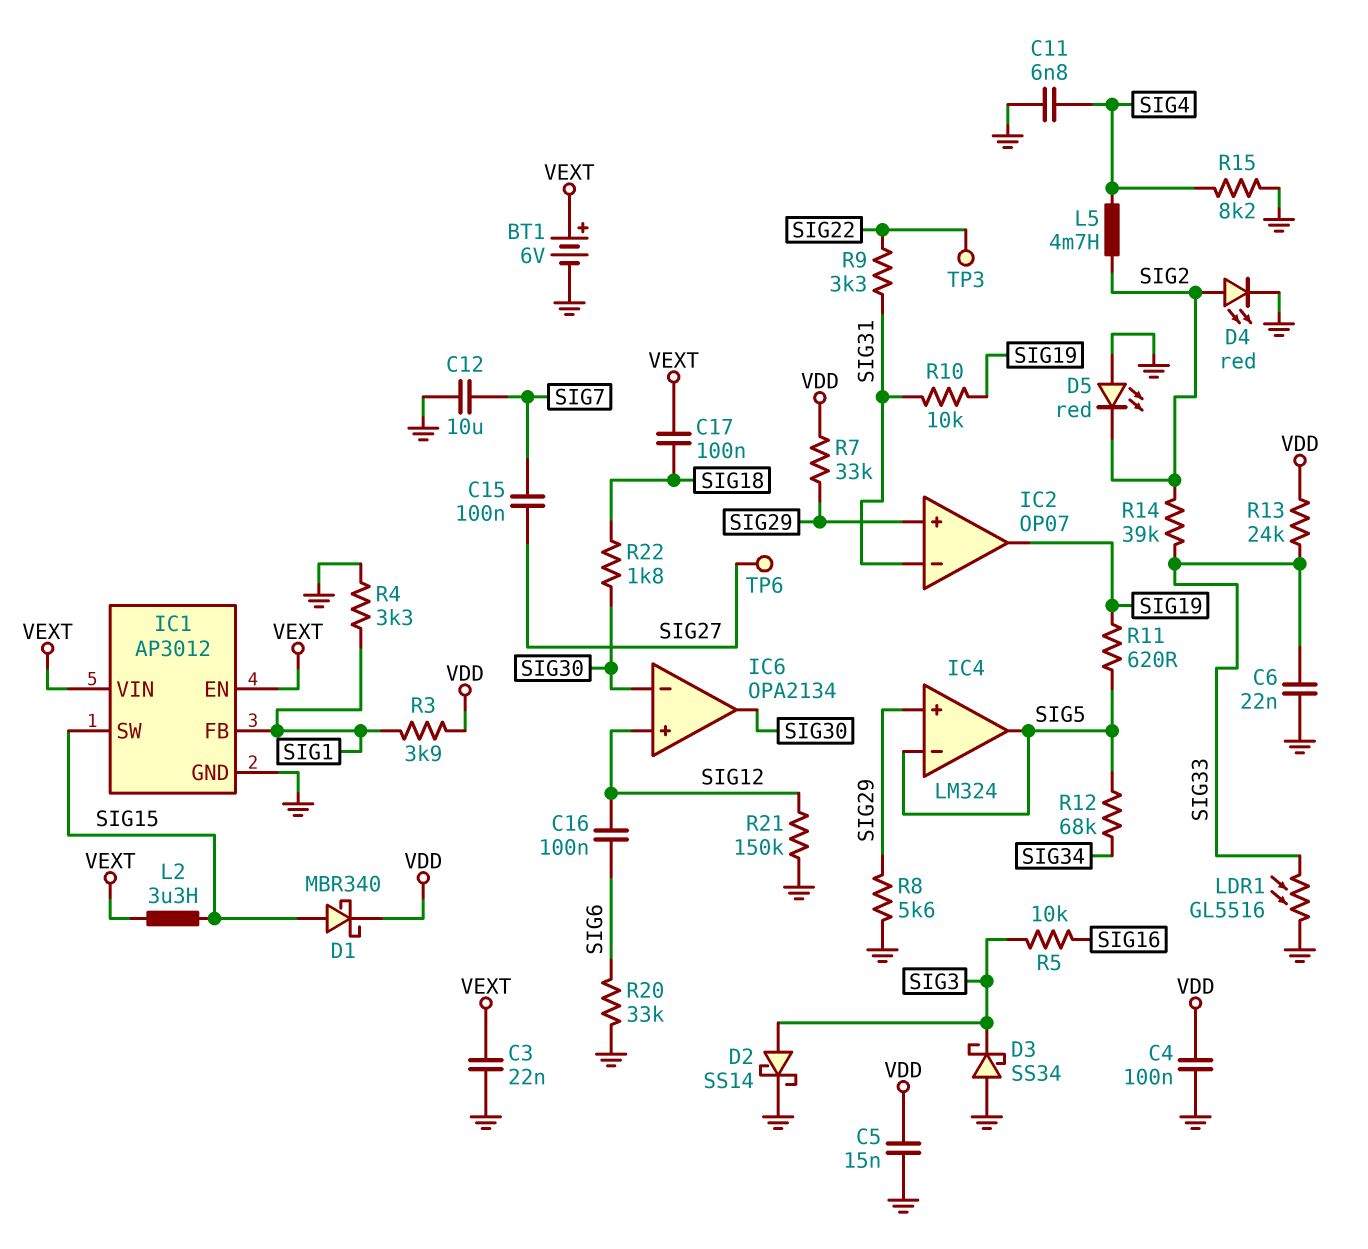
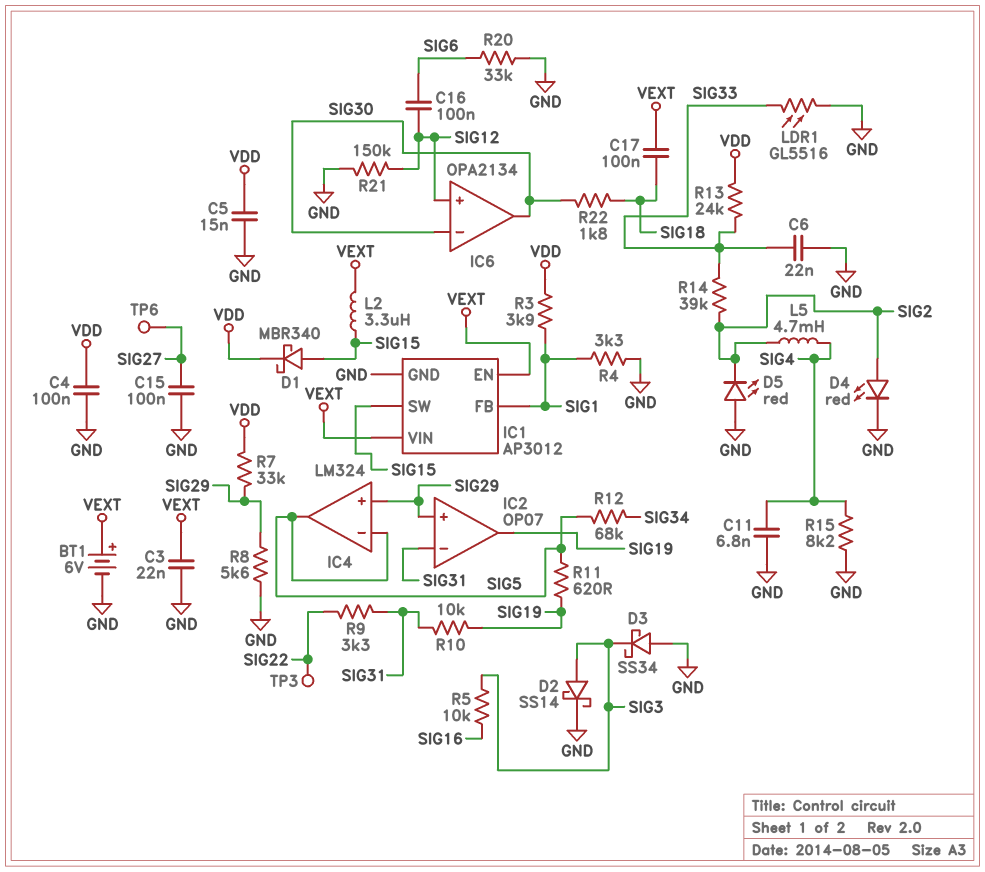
C12: 10uF (GND, SIG7) -> none
C15: 100nF (SIG7, SIG27) -> 100nF (GND, SIG27)

